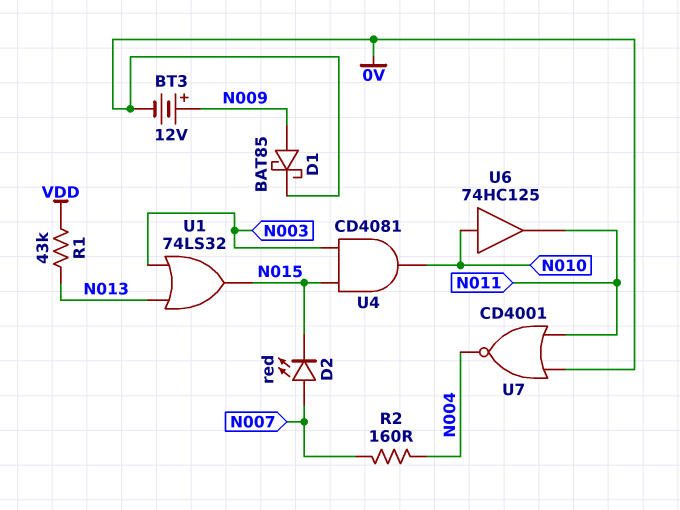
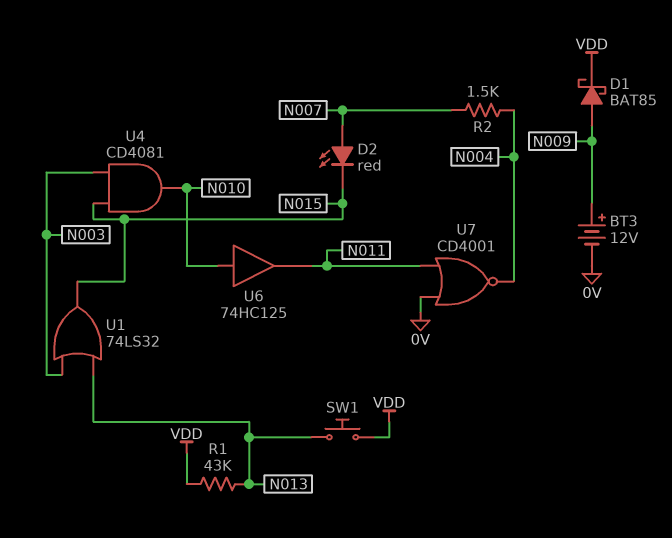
D1: schottky BAT85 (A N009, K 0V) -> schottky BAT85 (A N009, K VDD)
R2: 160 (N004, N007) -> 1.5k (N004, N007)
SW1: none -> button (N013, VDD)

